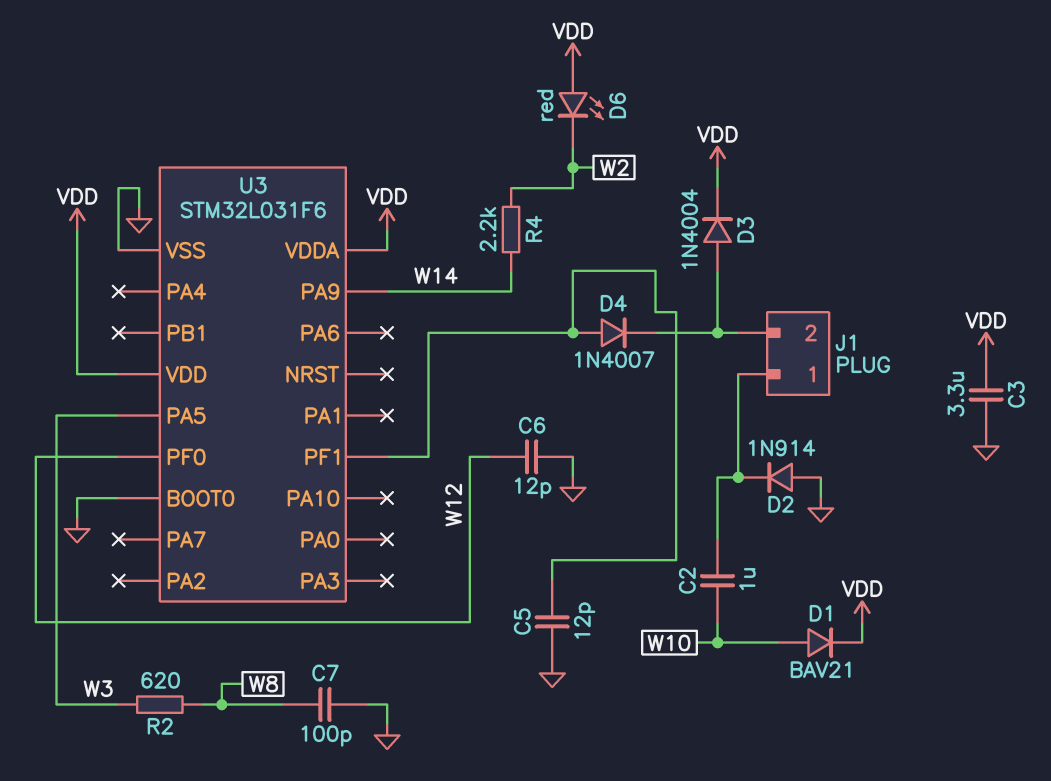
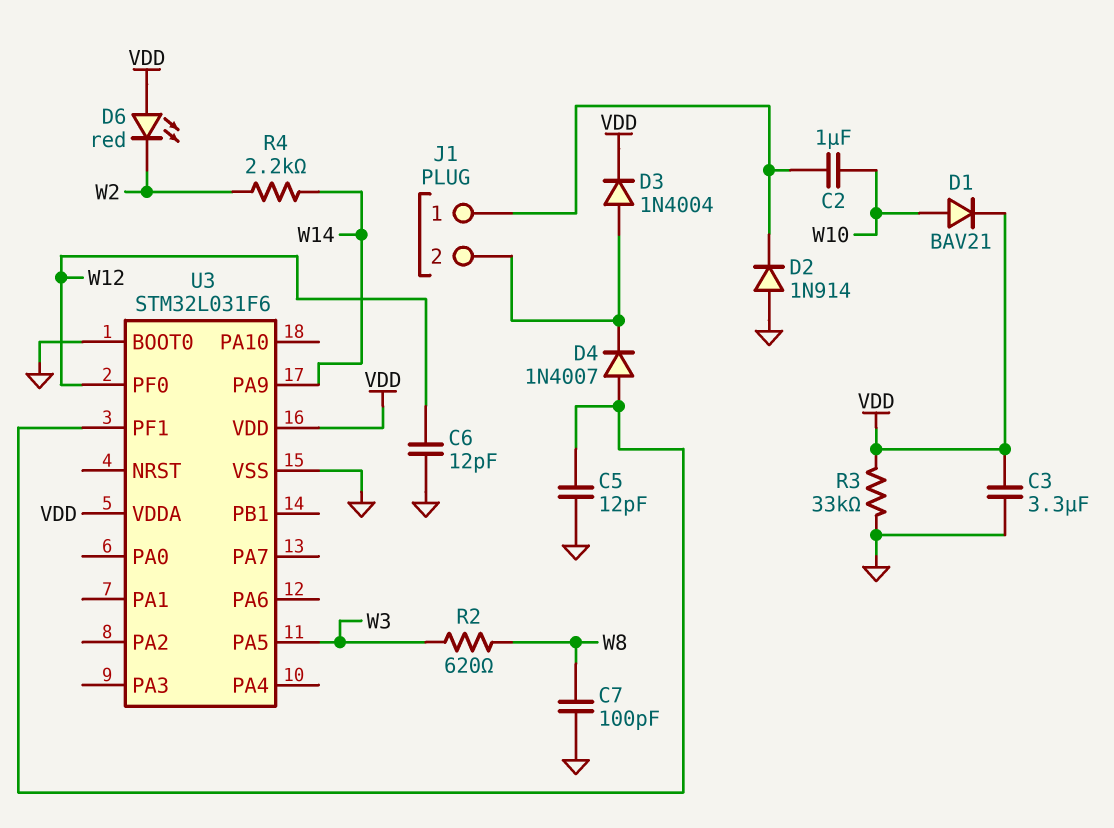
R3: none -> 33k (GND, VDD)

